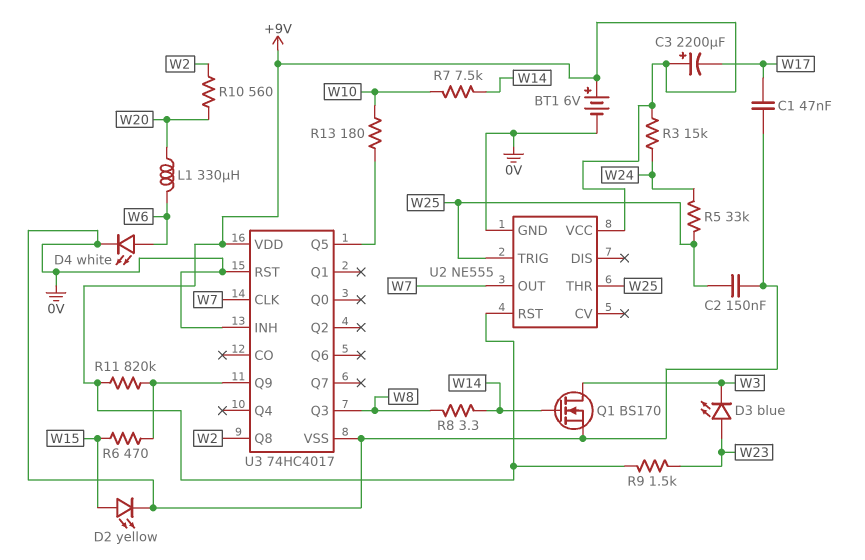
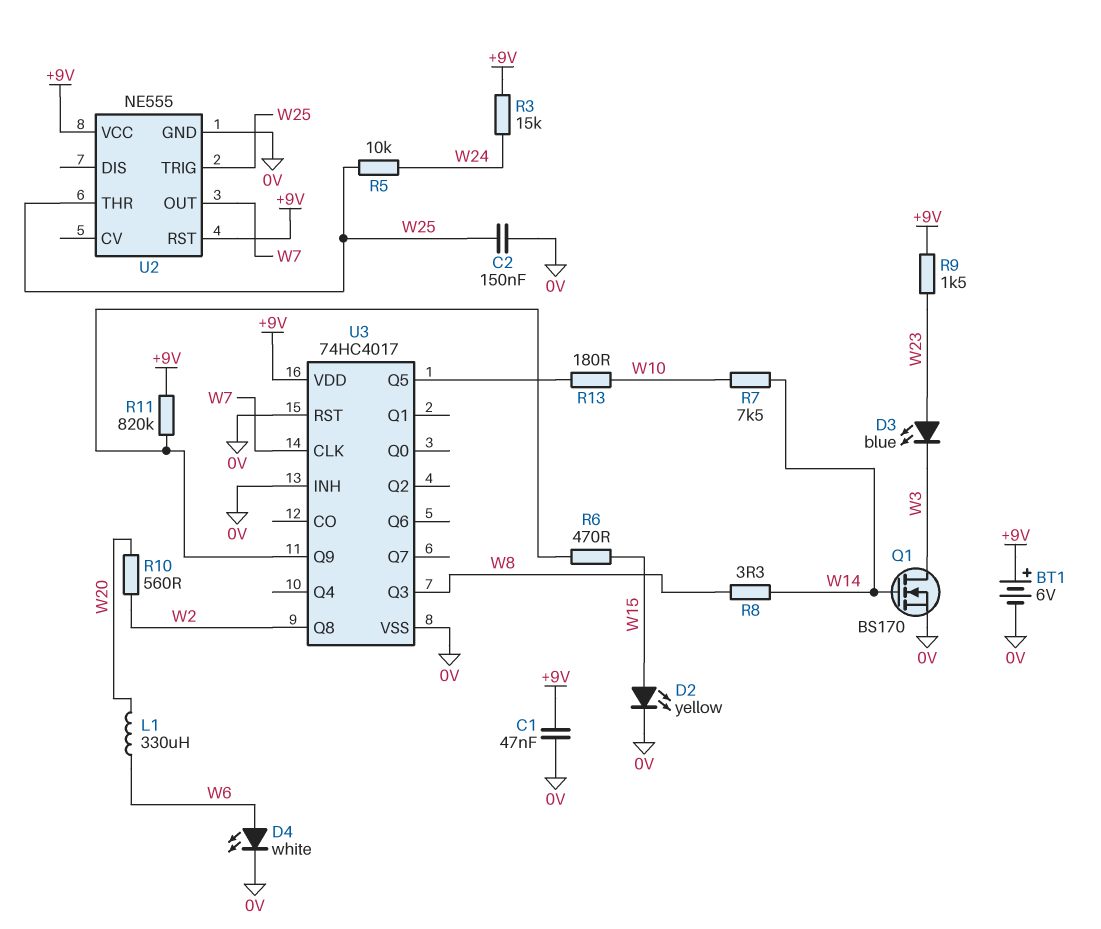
C1: 47nF (0V, W17) -> 47nF (+9V, 0V)
C3: 2200uF (plus +9V, minus W17) -> none
R5: 33k (W24, W25) -> 10k (W24, W25)

